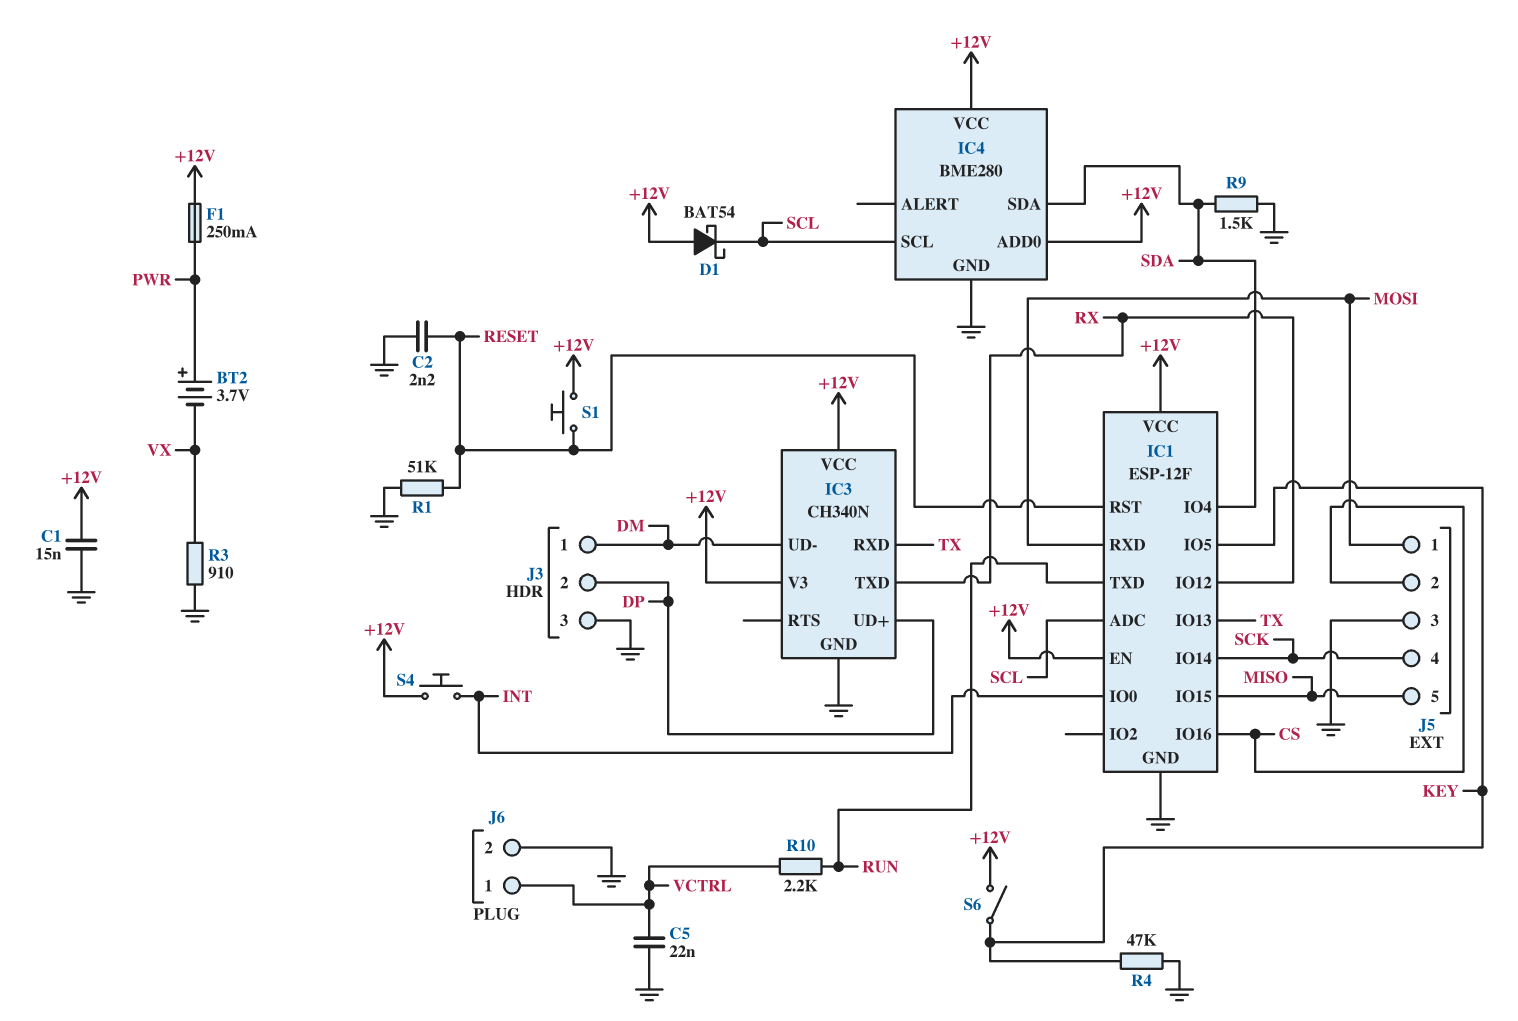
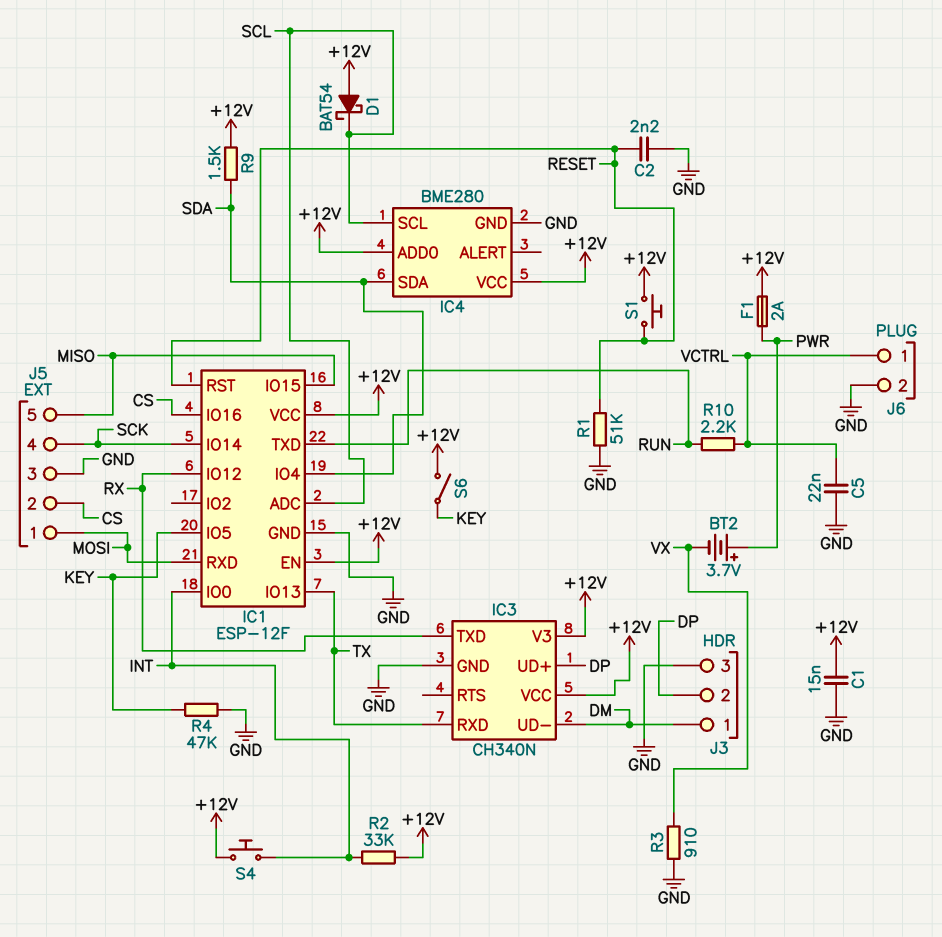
F1: 250mA (+12V, PWR) -> 2A (+12V, PWR)
R2: none -> 33k (+12V, INT)
R9: 1.5k (GND, SDA) -> 1.5k (+12V, SDA)

